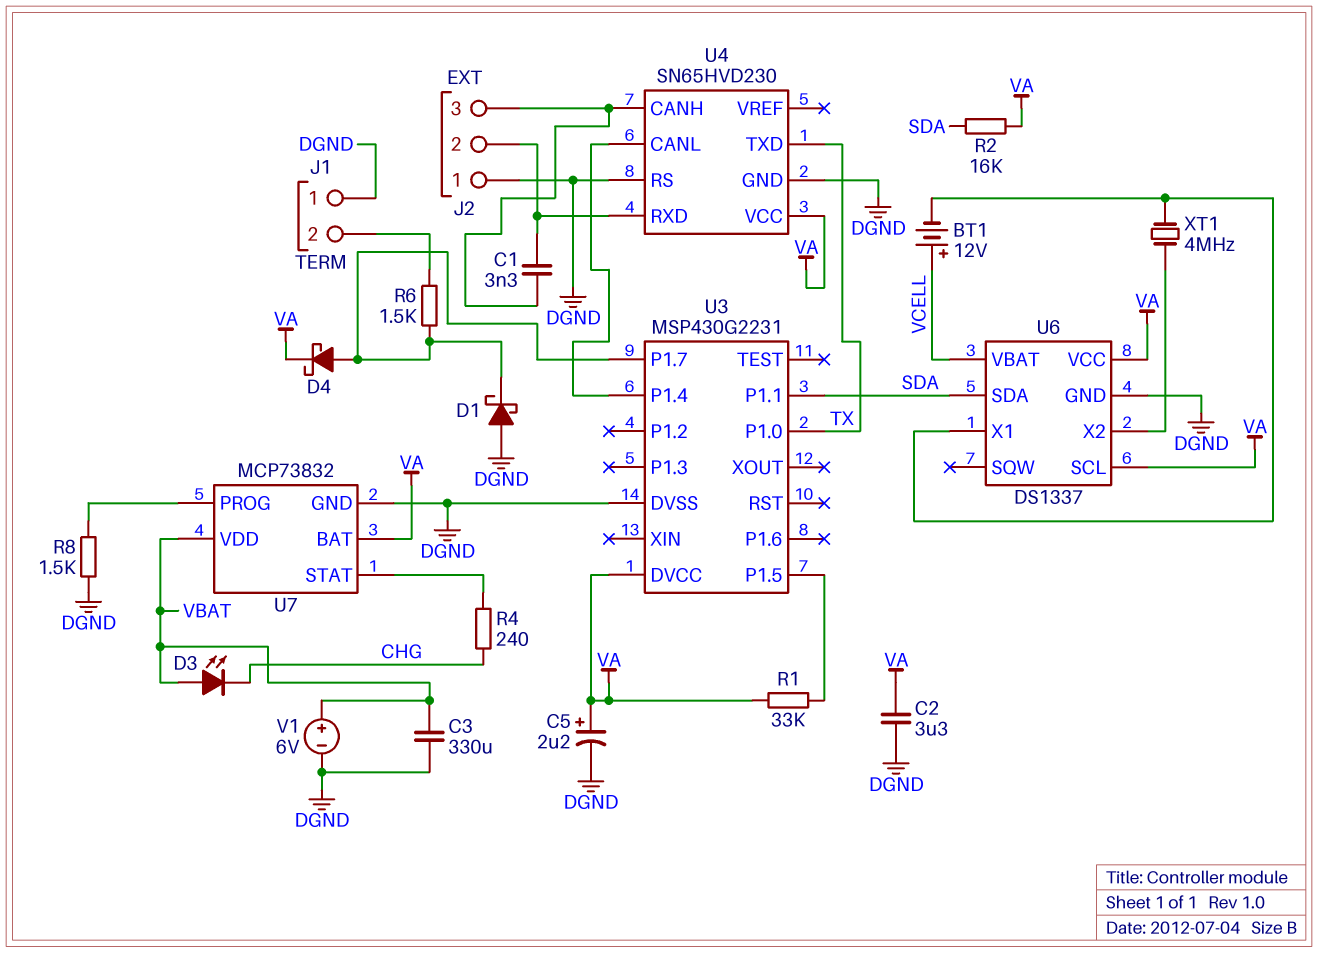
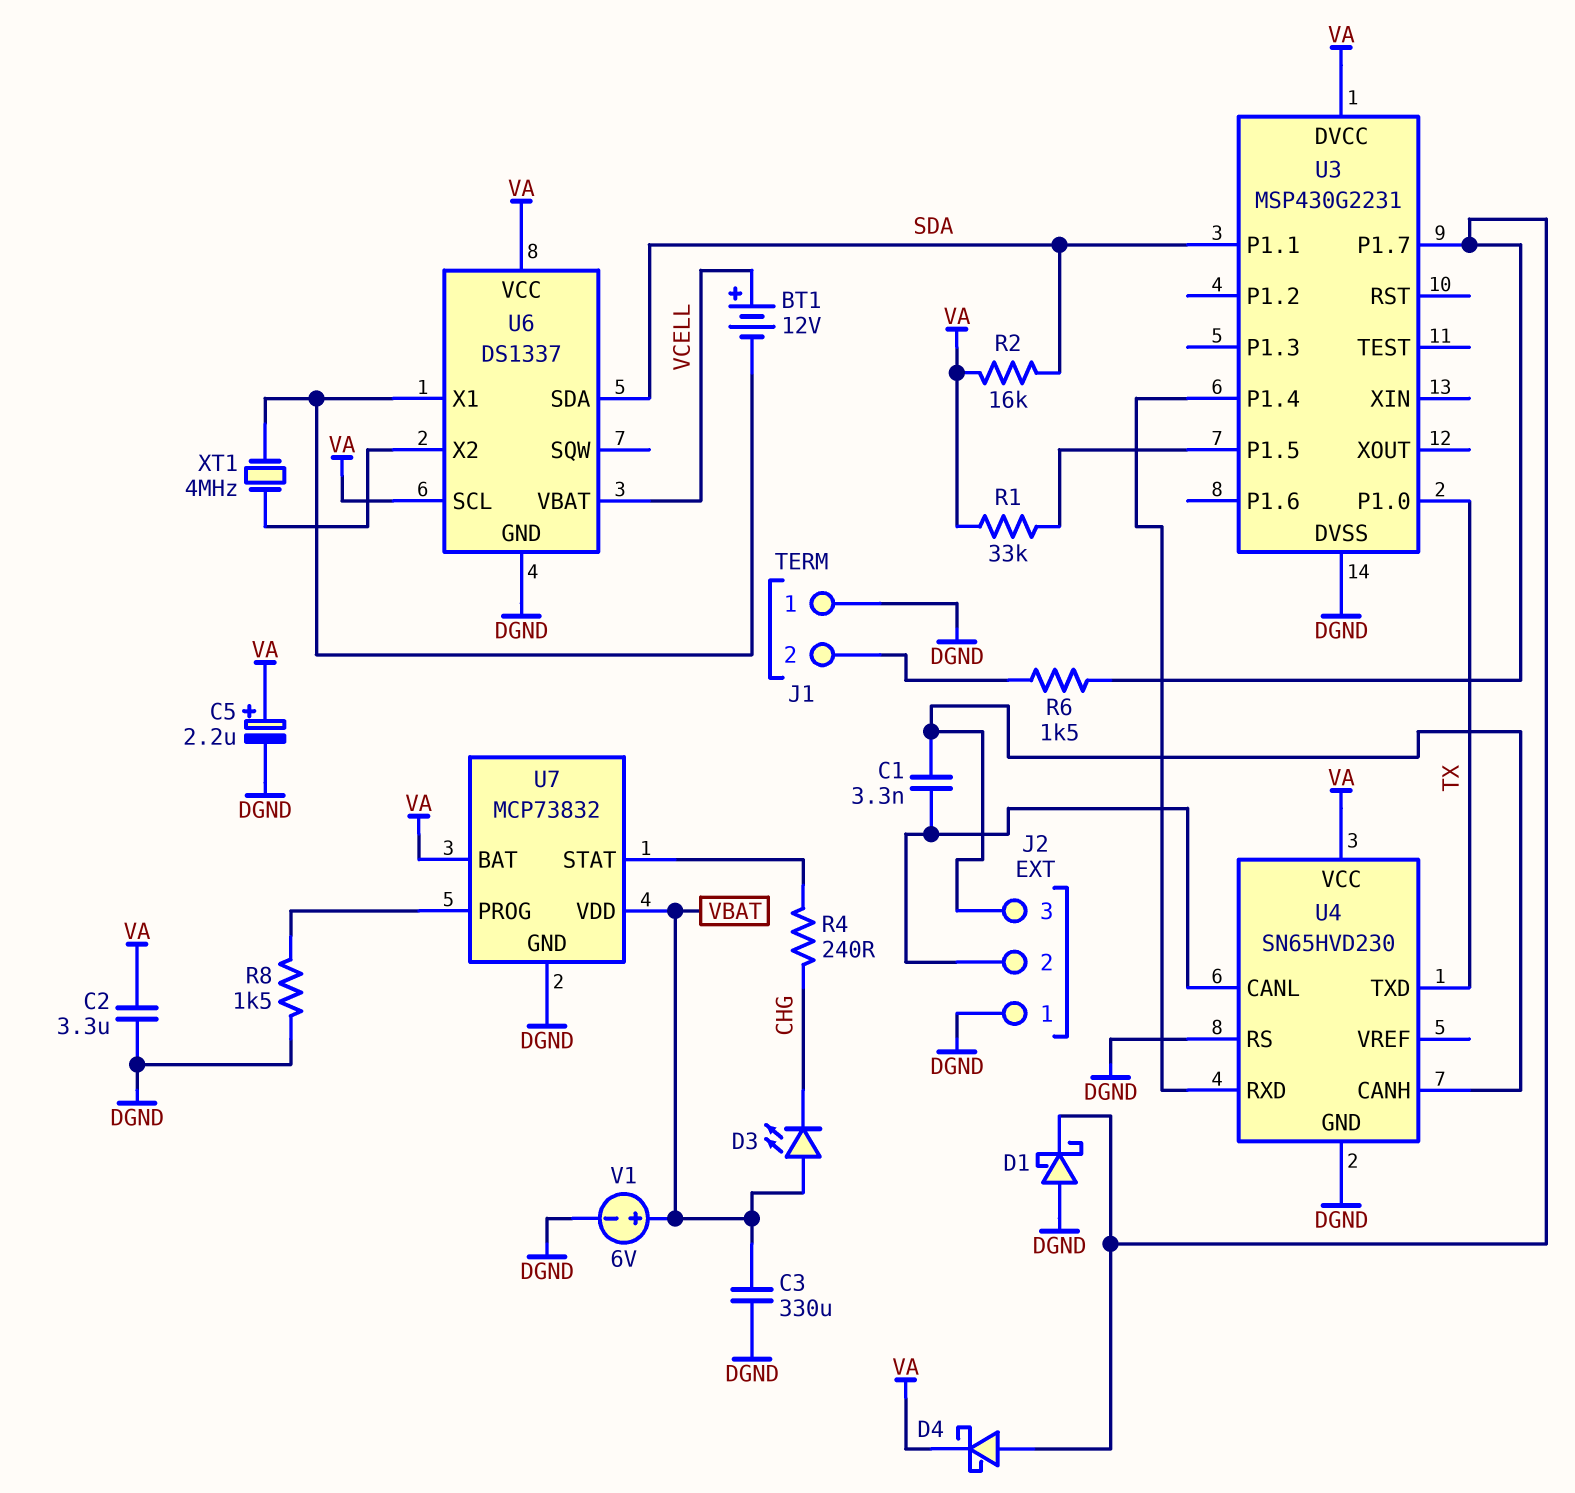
U4 pin CANL: U3/P1.4 -> J2/2
U4 pin RXD: J2/2 -> U3/P1.4

